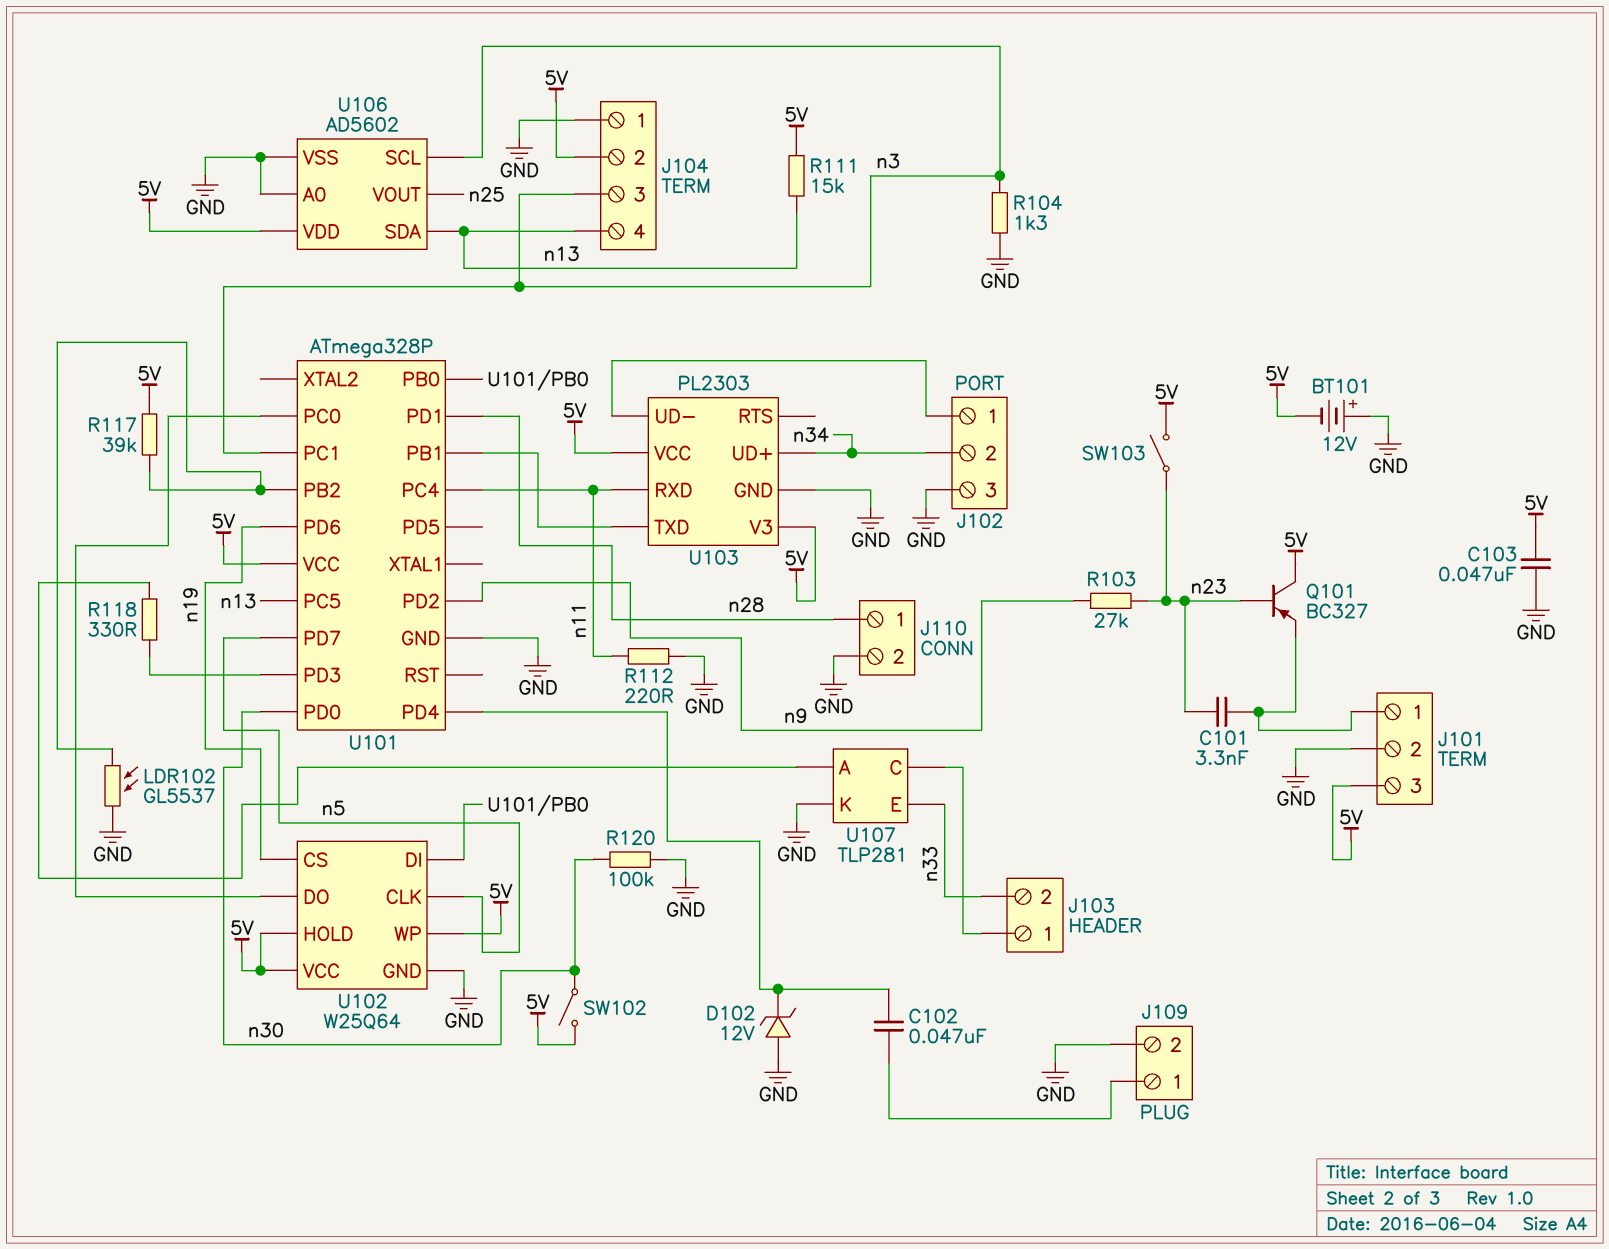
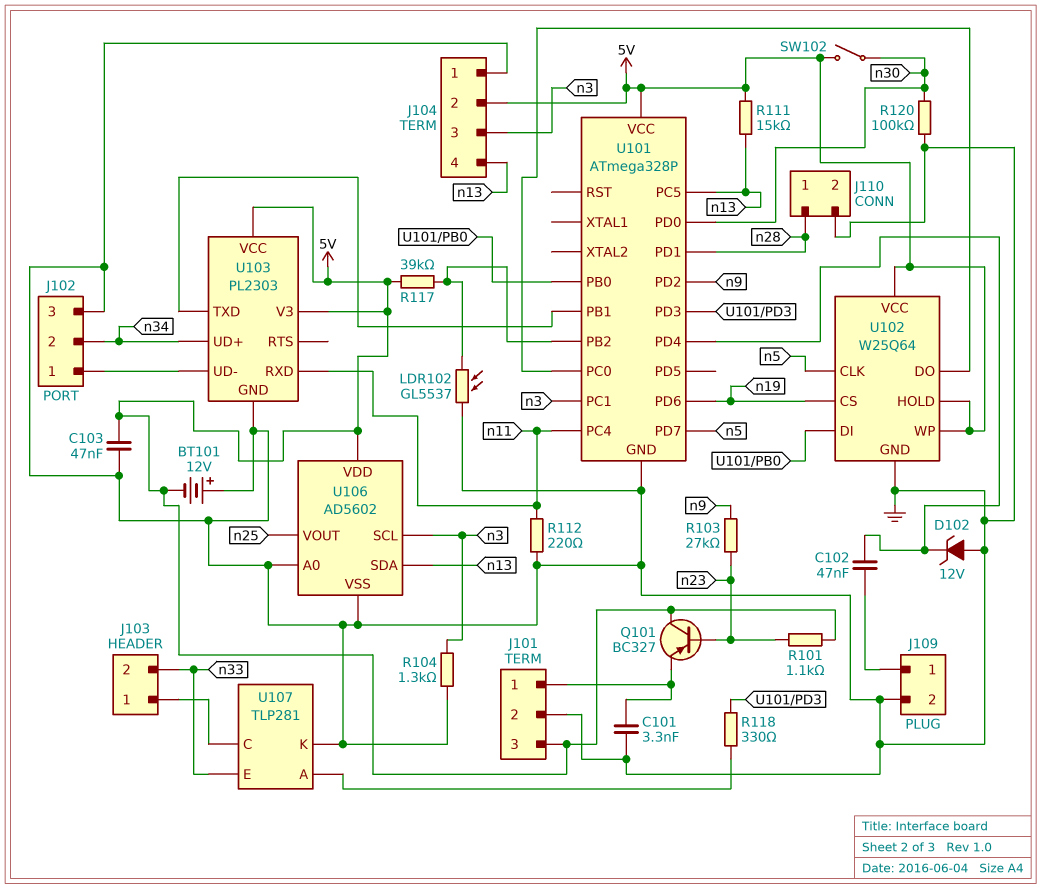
C101: 3.3nF (J101/1, n23) -> 3.3nF (GND, J101/1)
R101: none -> 1.1k (5V, n23)
SW103: switch (5V, n23) -> none

